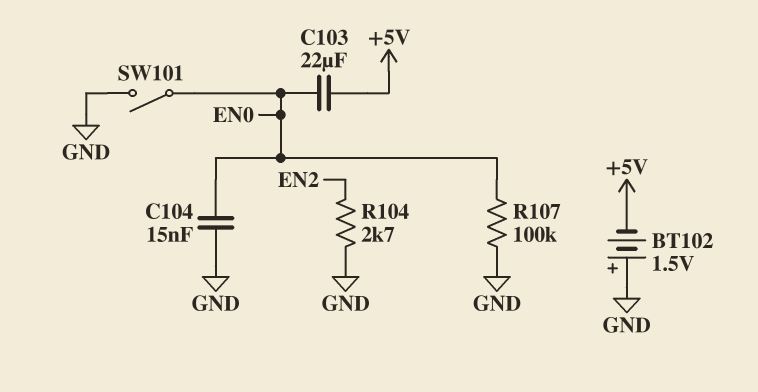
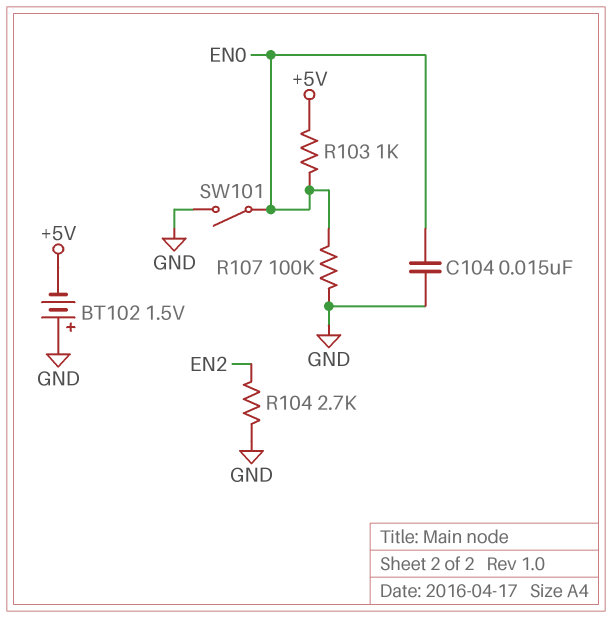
C103: 22uF (+5V, EN0) -> none
R103: none -> 1k (+5V, EN0)

